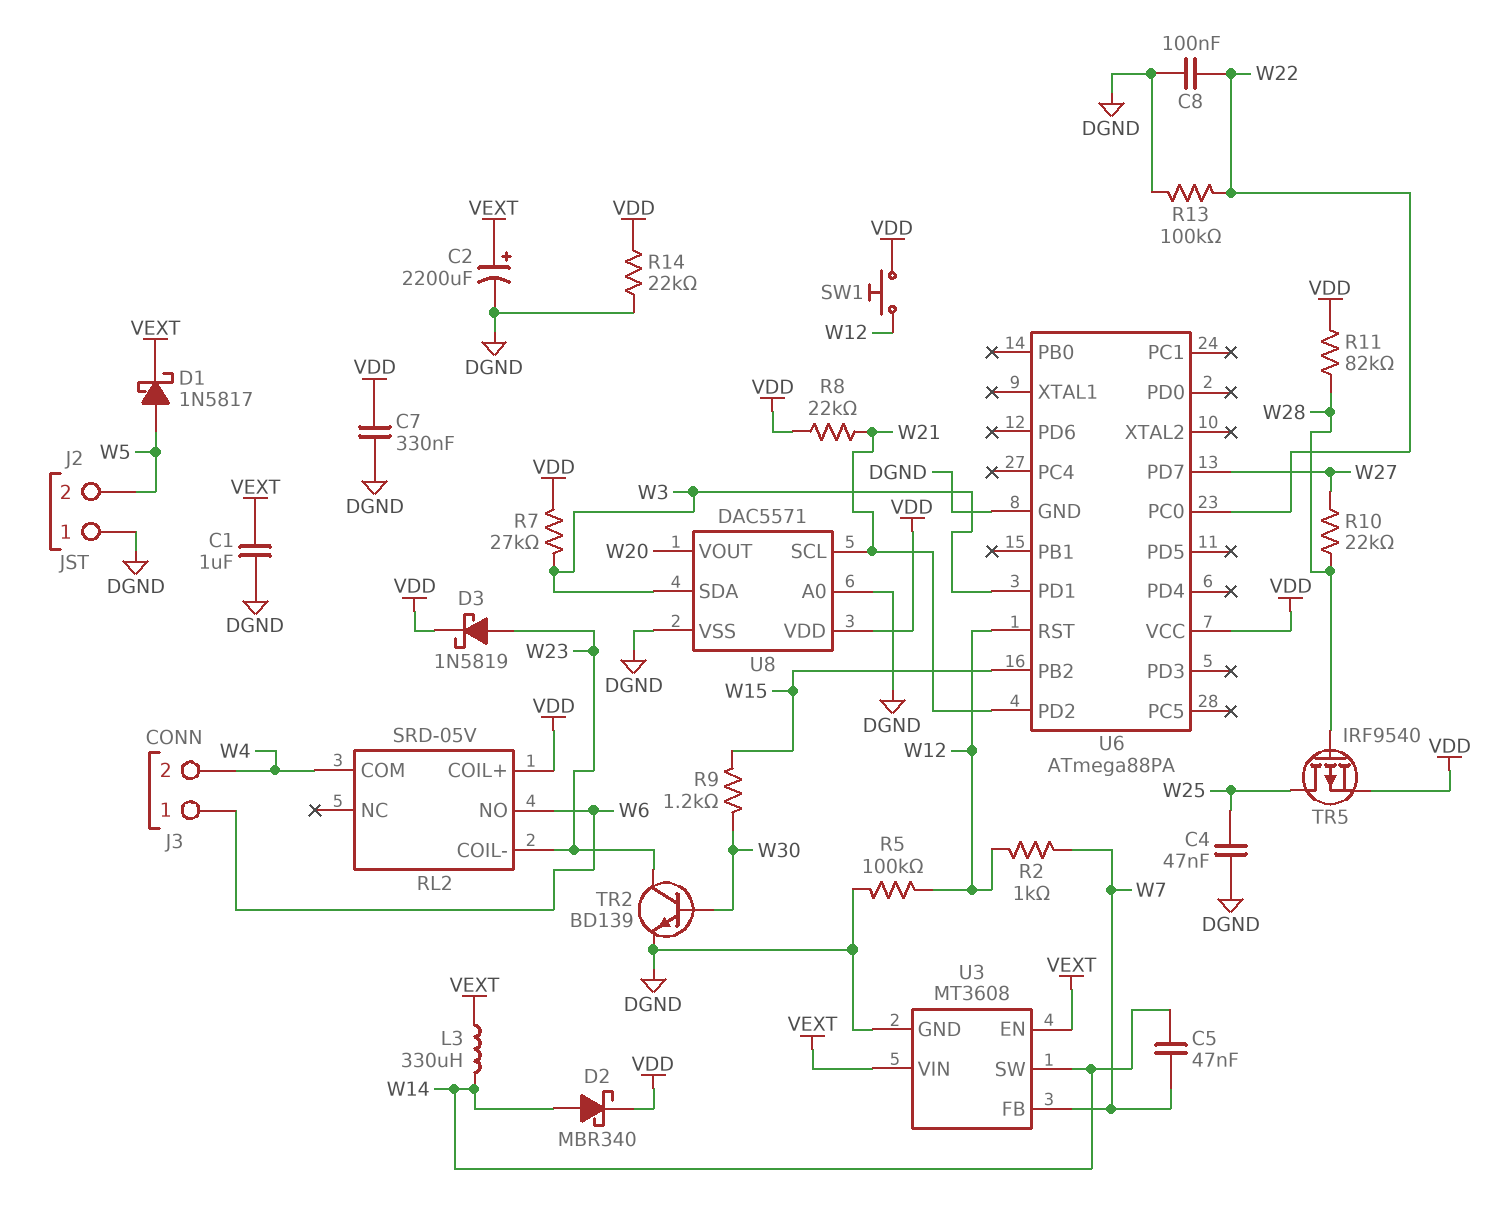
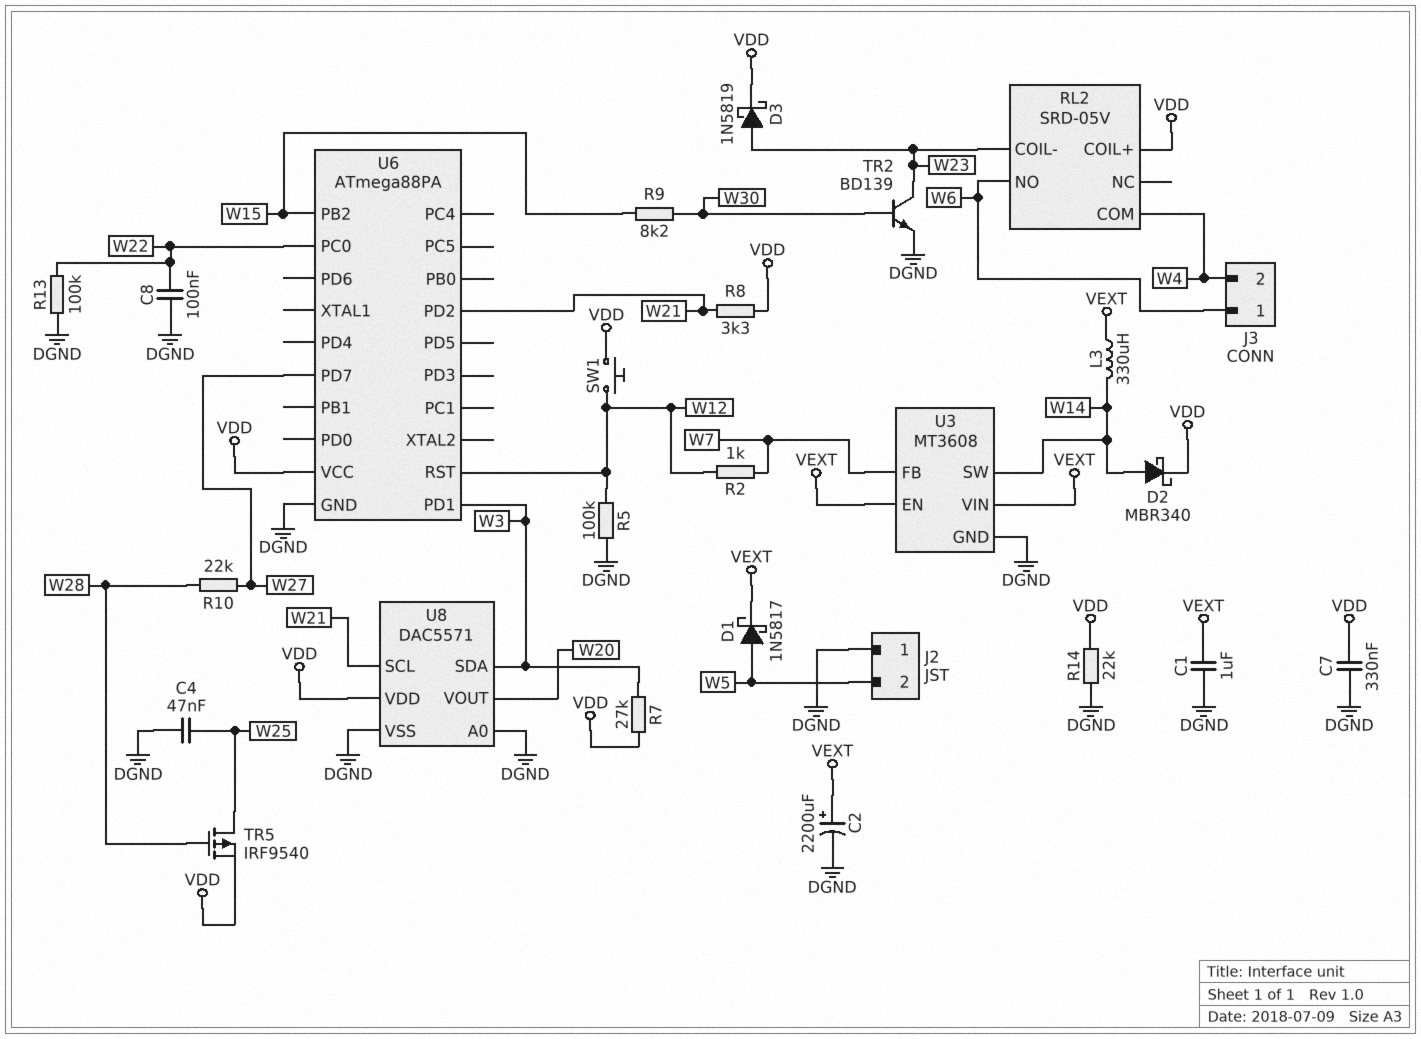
C5: 47nF (W7, W14) -> none
R8: 22k (VDD, W21) -> 3.3k (VDD, W21)
R9: 1.2k (W15, W30) -> 8.2k (W15, W30)
R11: 82k (VDD, W28) -> none

